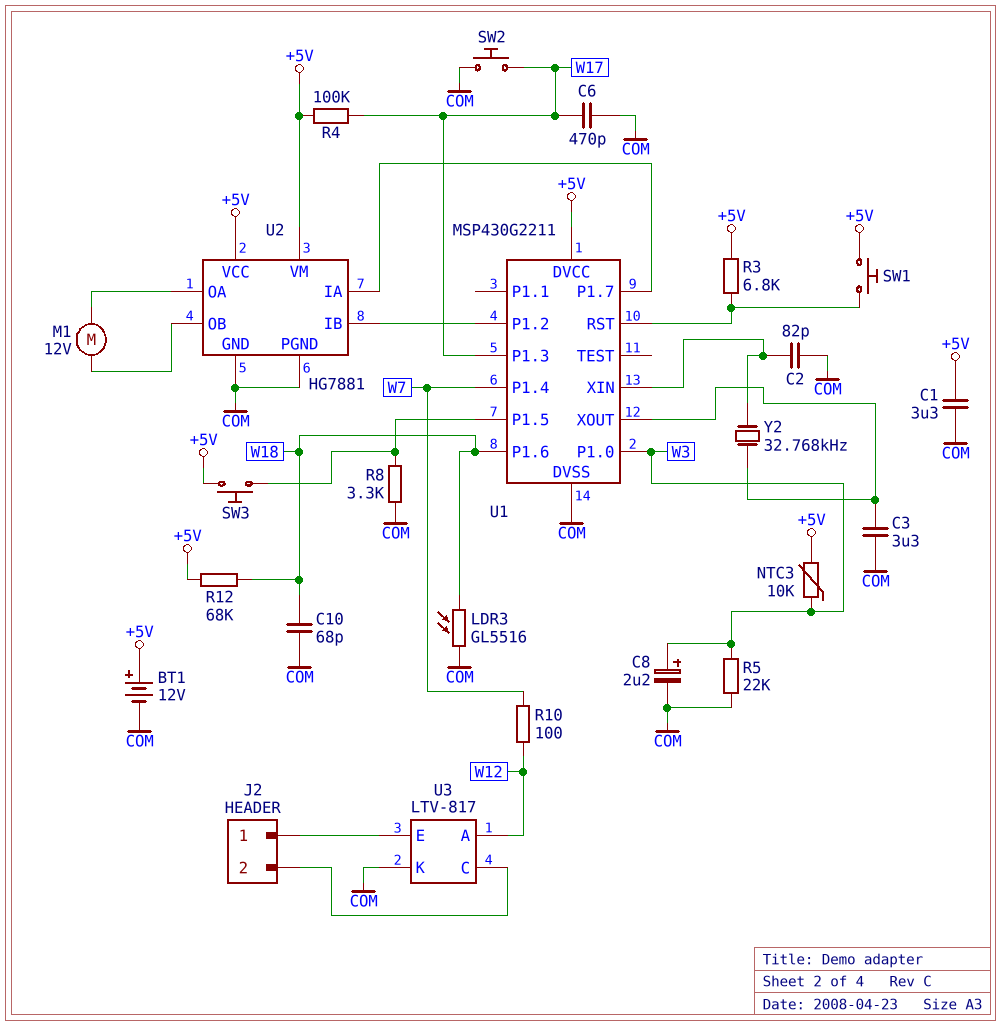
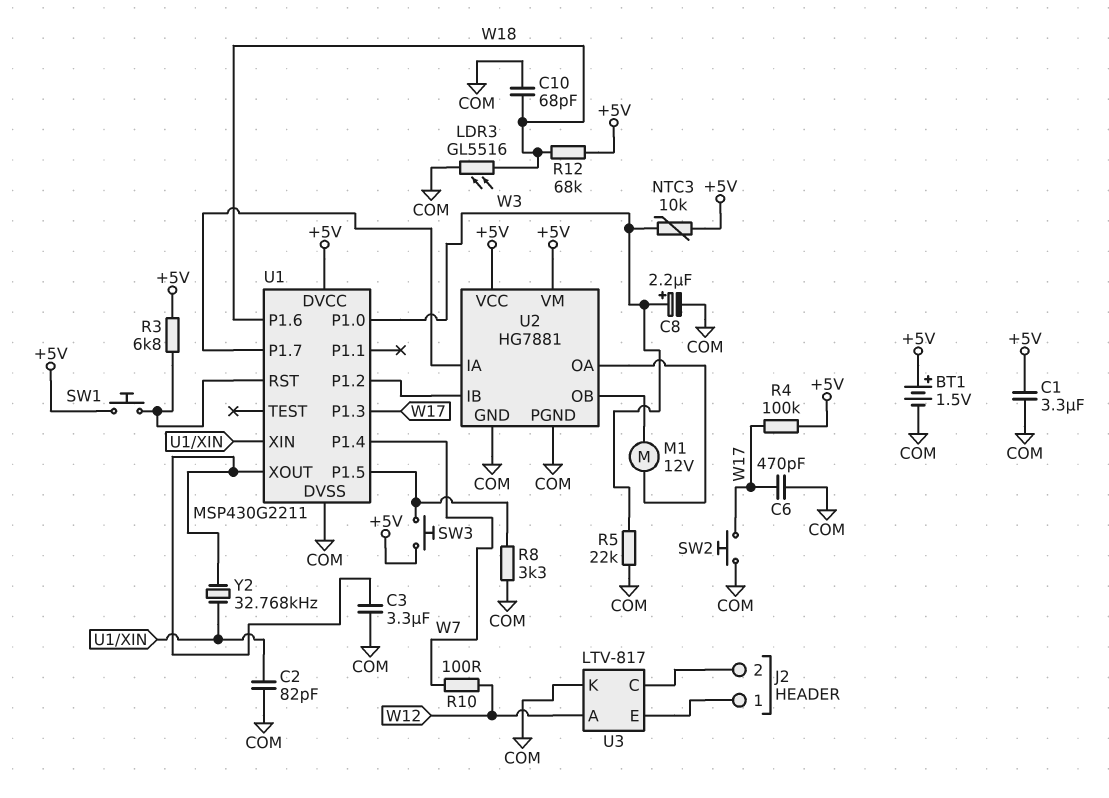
BT1: 12V (plus +5V, minus COM) -> 1.5V (plus +5V, minus COM)

